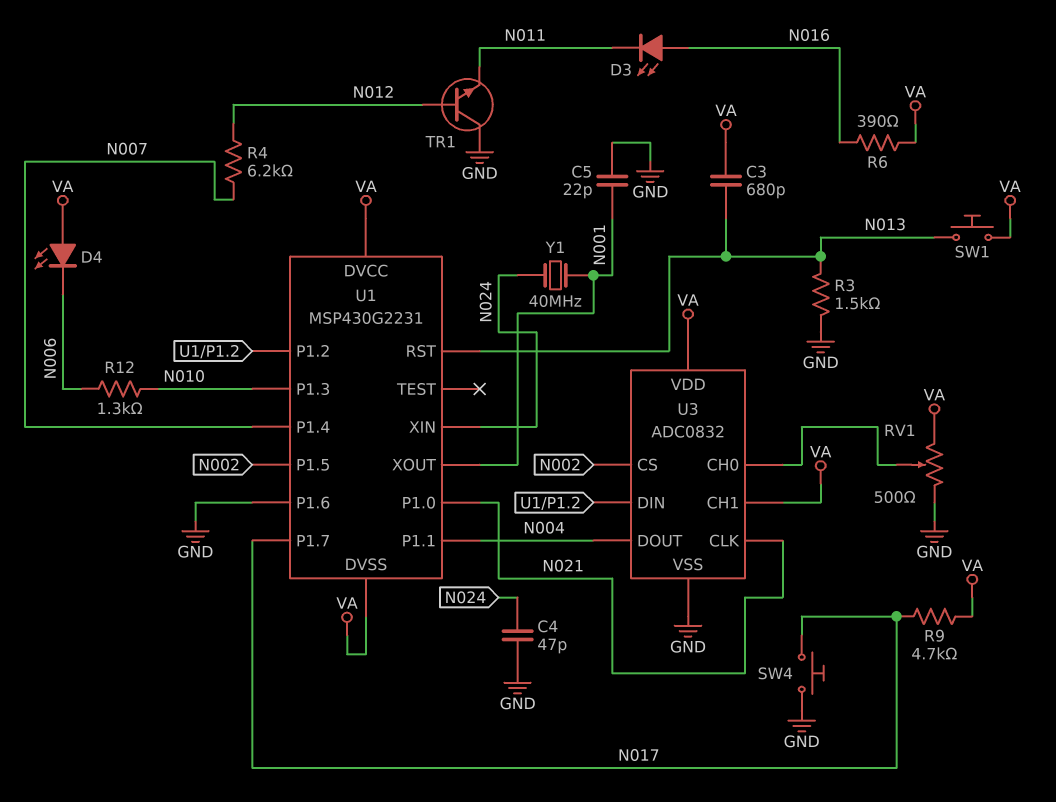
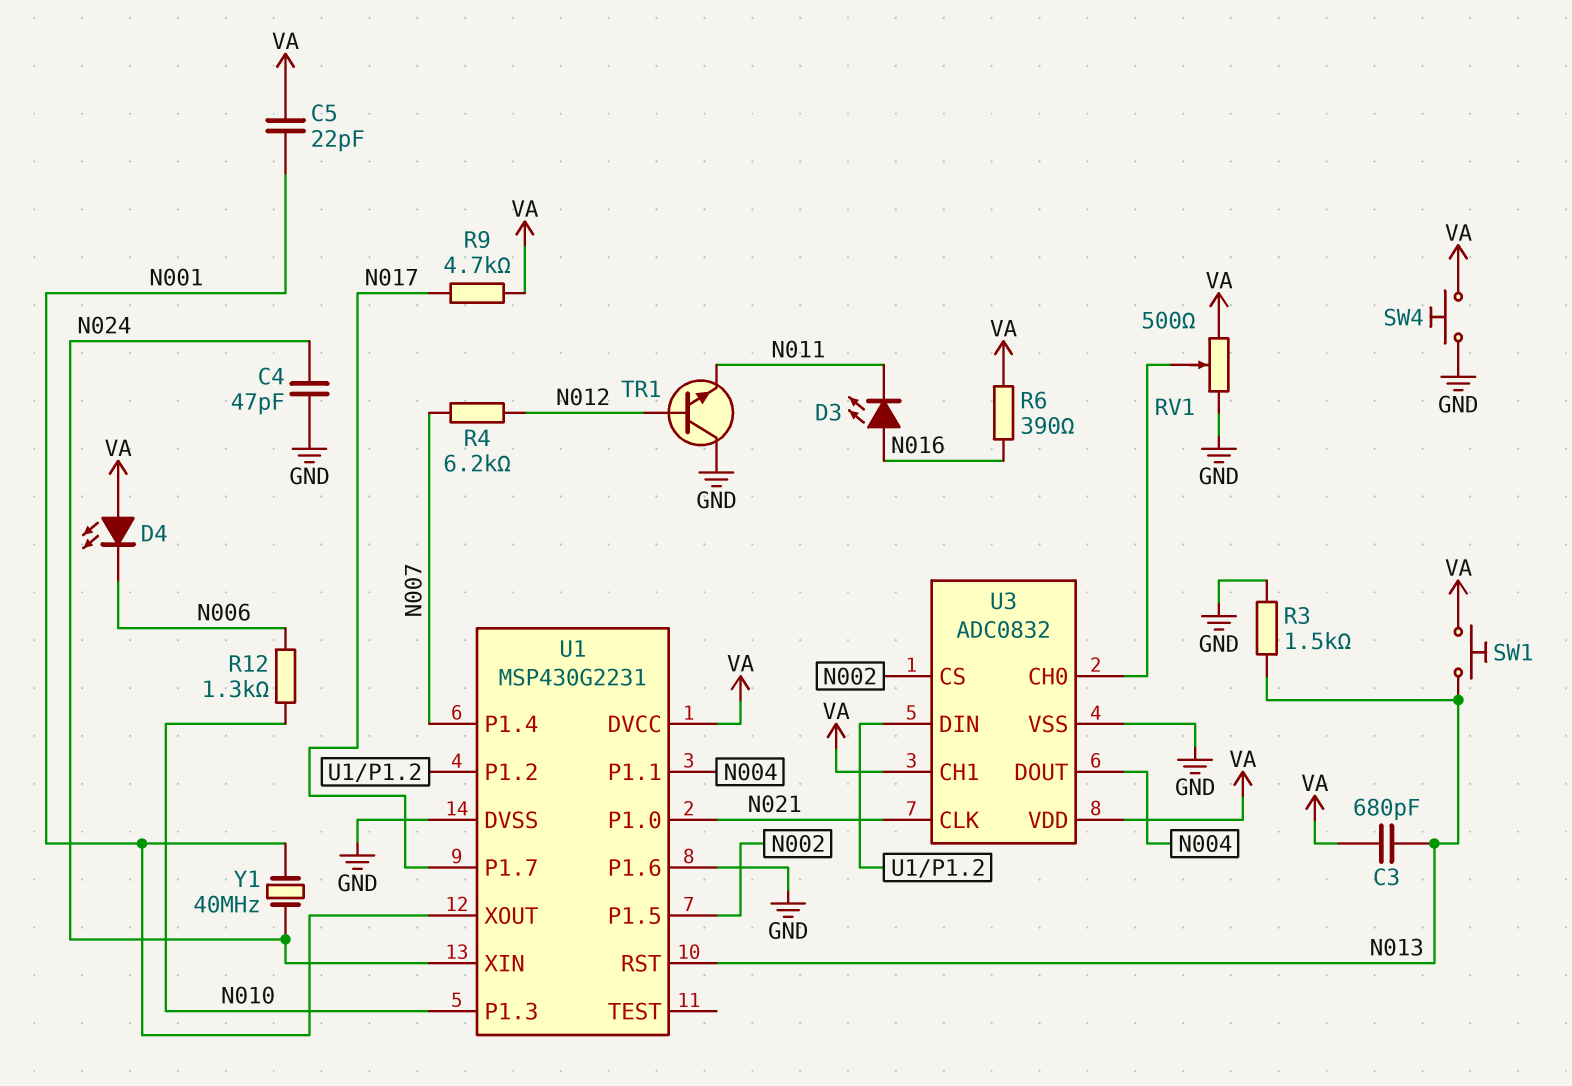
C5: 22pF (GND, N001) -> 22pF (N001, VA)
SW4: button (GND, N017) -> button (GND, VA)
U1 pin DVSS: VA -> GND

